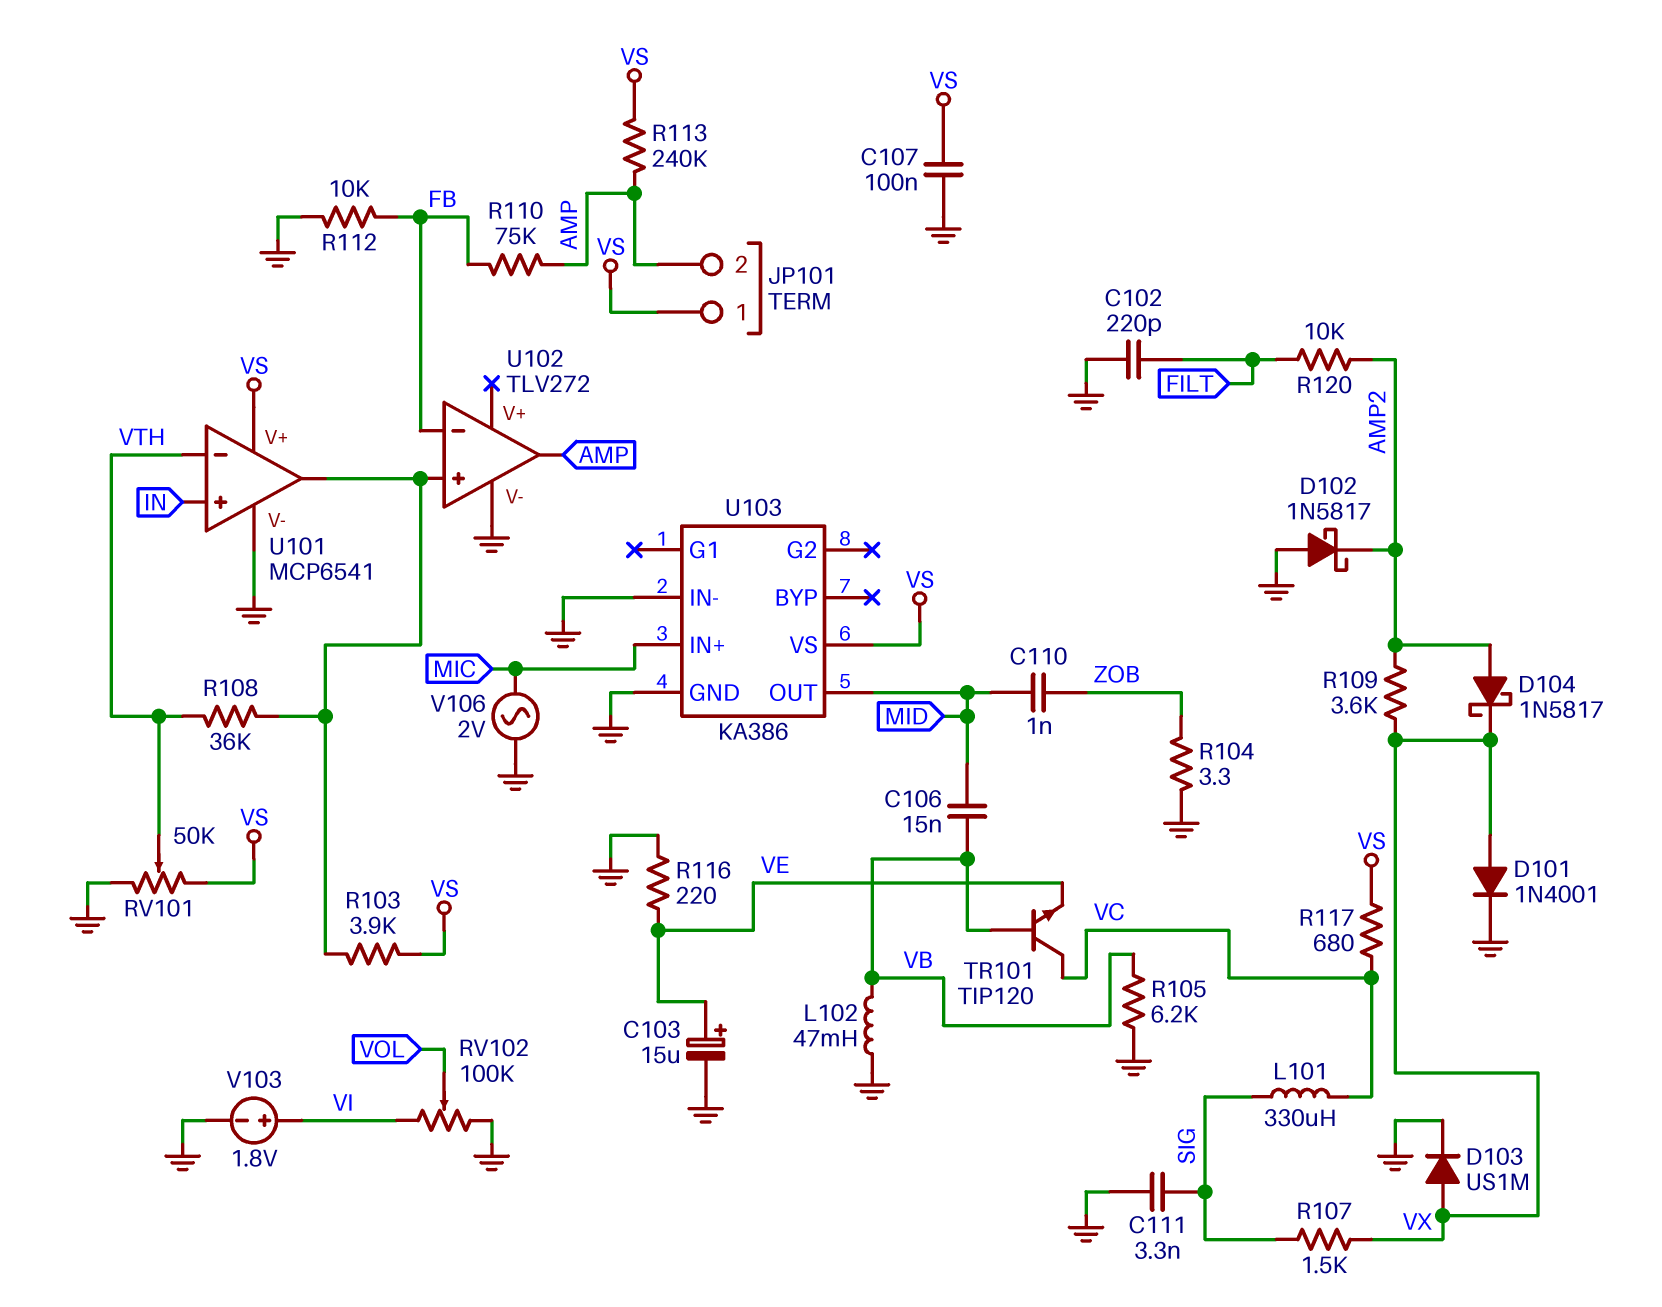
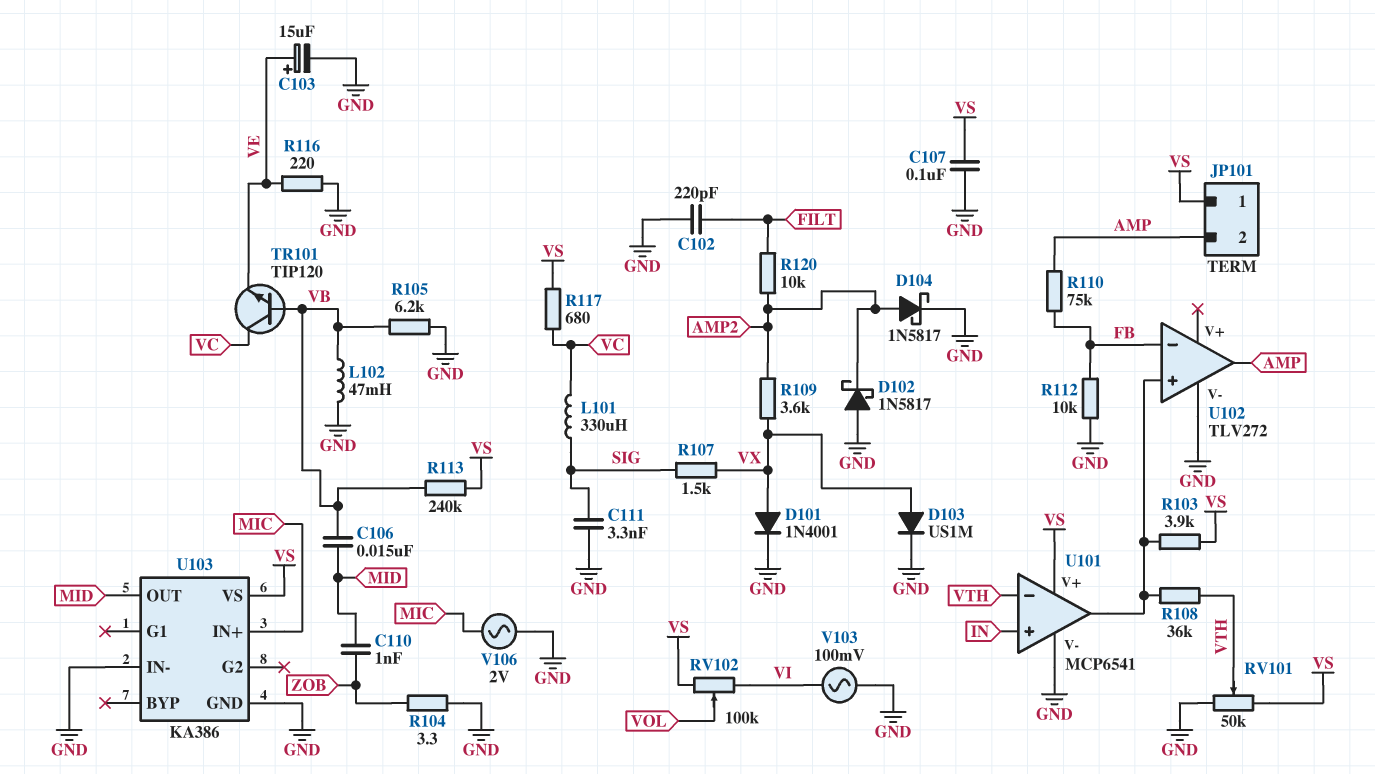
D104: schottky 1N5817 (A AMP2, K VX) -> schottky 1N5817 (A AMP2, K GND)
R113: 240k (AMP, VS) -> 240k (VB, VS)
RV102: 100k (GND, VI, wiper VOL) -> 100k (VI, VS, wiper VOL)
V103: 1.8V (plus VI, minus GND) -> AC 100mV (GND, VI)

